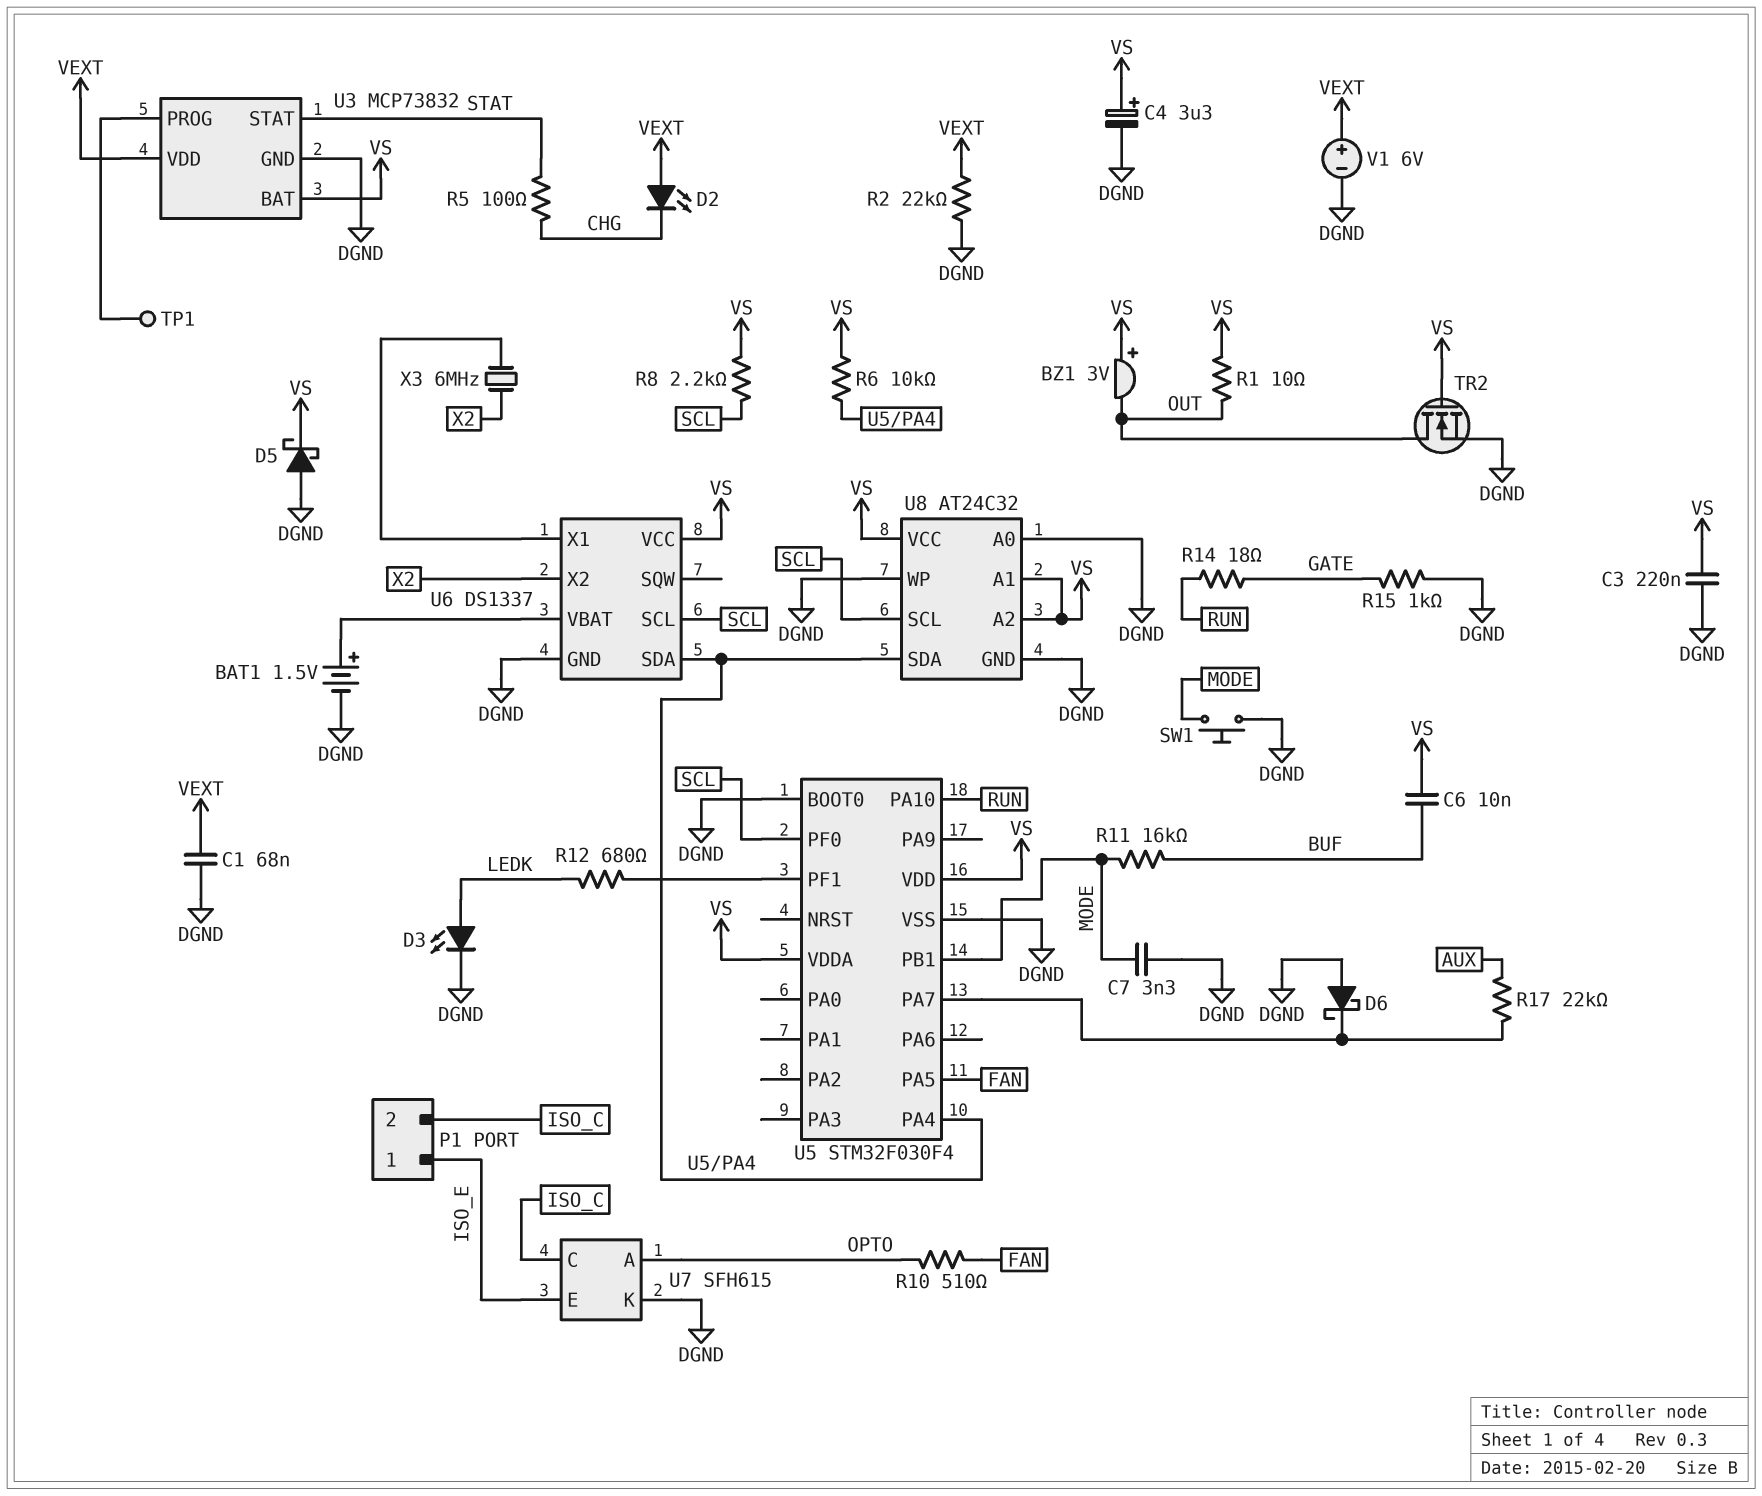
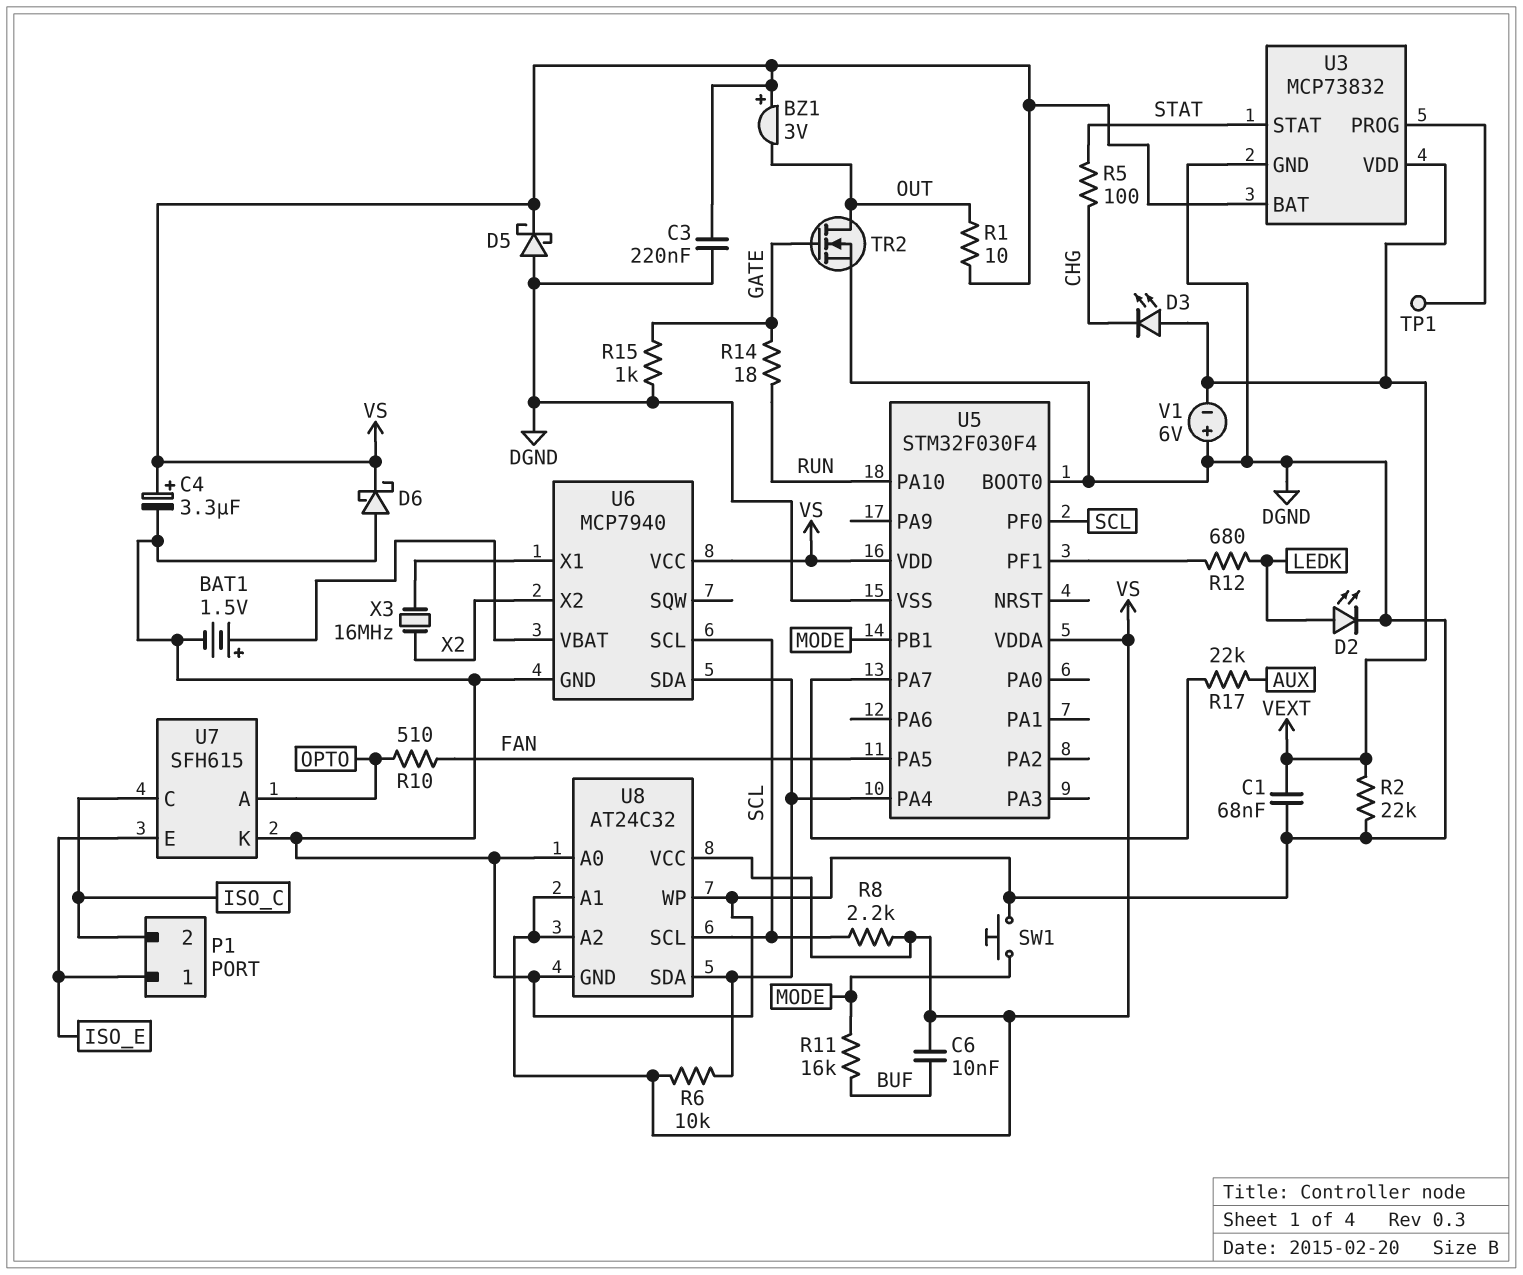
C7: 3.3nF (DGND, MODE) -> none
D2: LED (A VEXT, K CHG) -> LED (A LEDK, K DGND)
D3: LED (A LEDK, K DGND) -> LED (A VEXT, K CHG)
D6: schottky (A DGND, K U5/PA7) -> schottky (A DGND, K VS)
TR2: NMOS (G VS, D OUT, S DGND) -> NMOS (G GATE, D OUT, S DGND)
U6: DS1337 -> MCP7940
V1: 6V (plus VEXT, minus DGND) -> 6V (plus DGND, minus VEXT)
X3: 6MHz (U6/X1, X2) -> 16MHz (U6/X1, X2)

